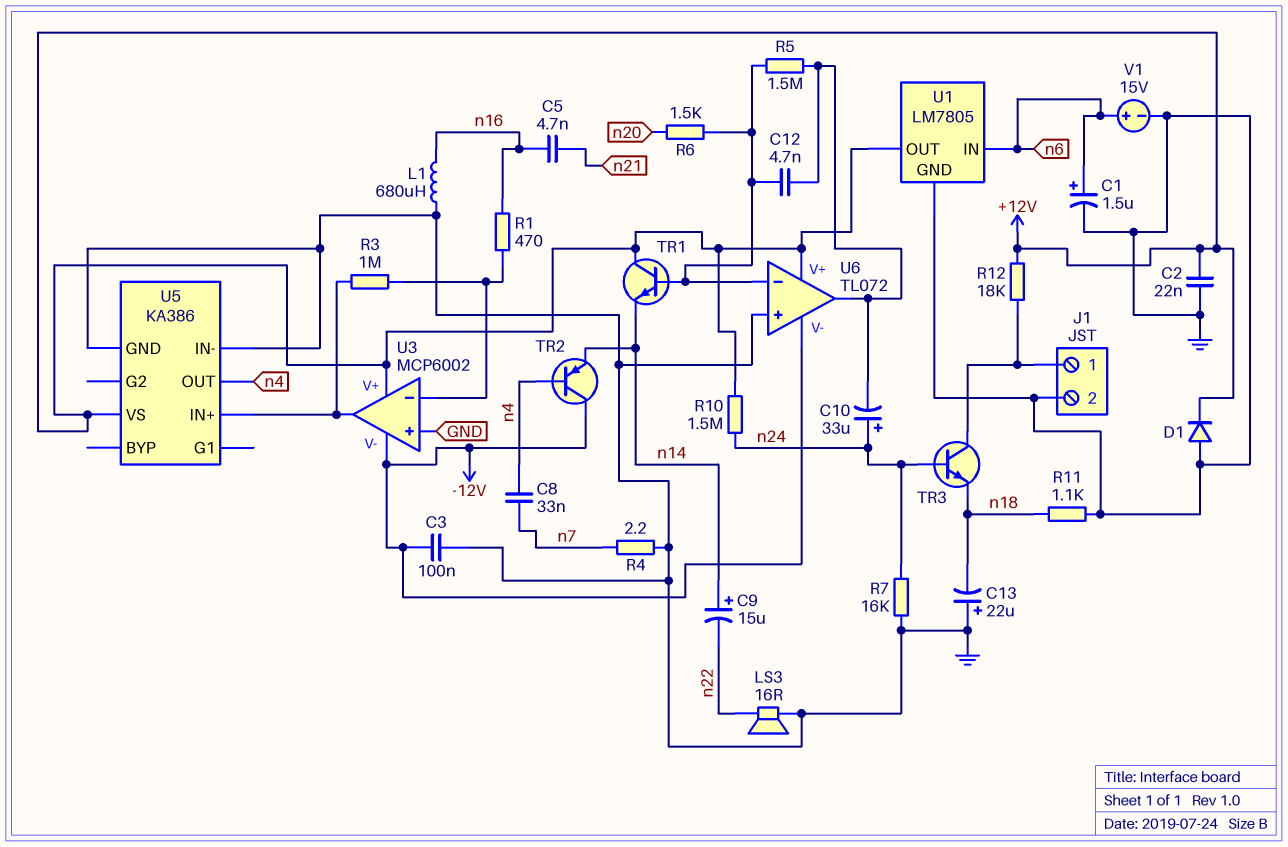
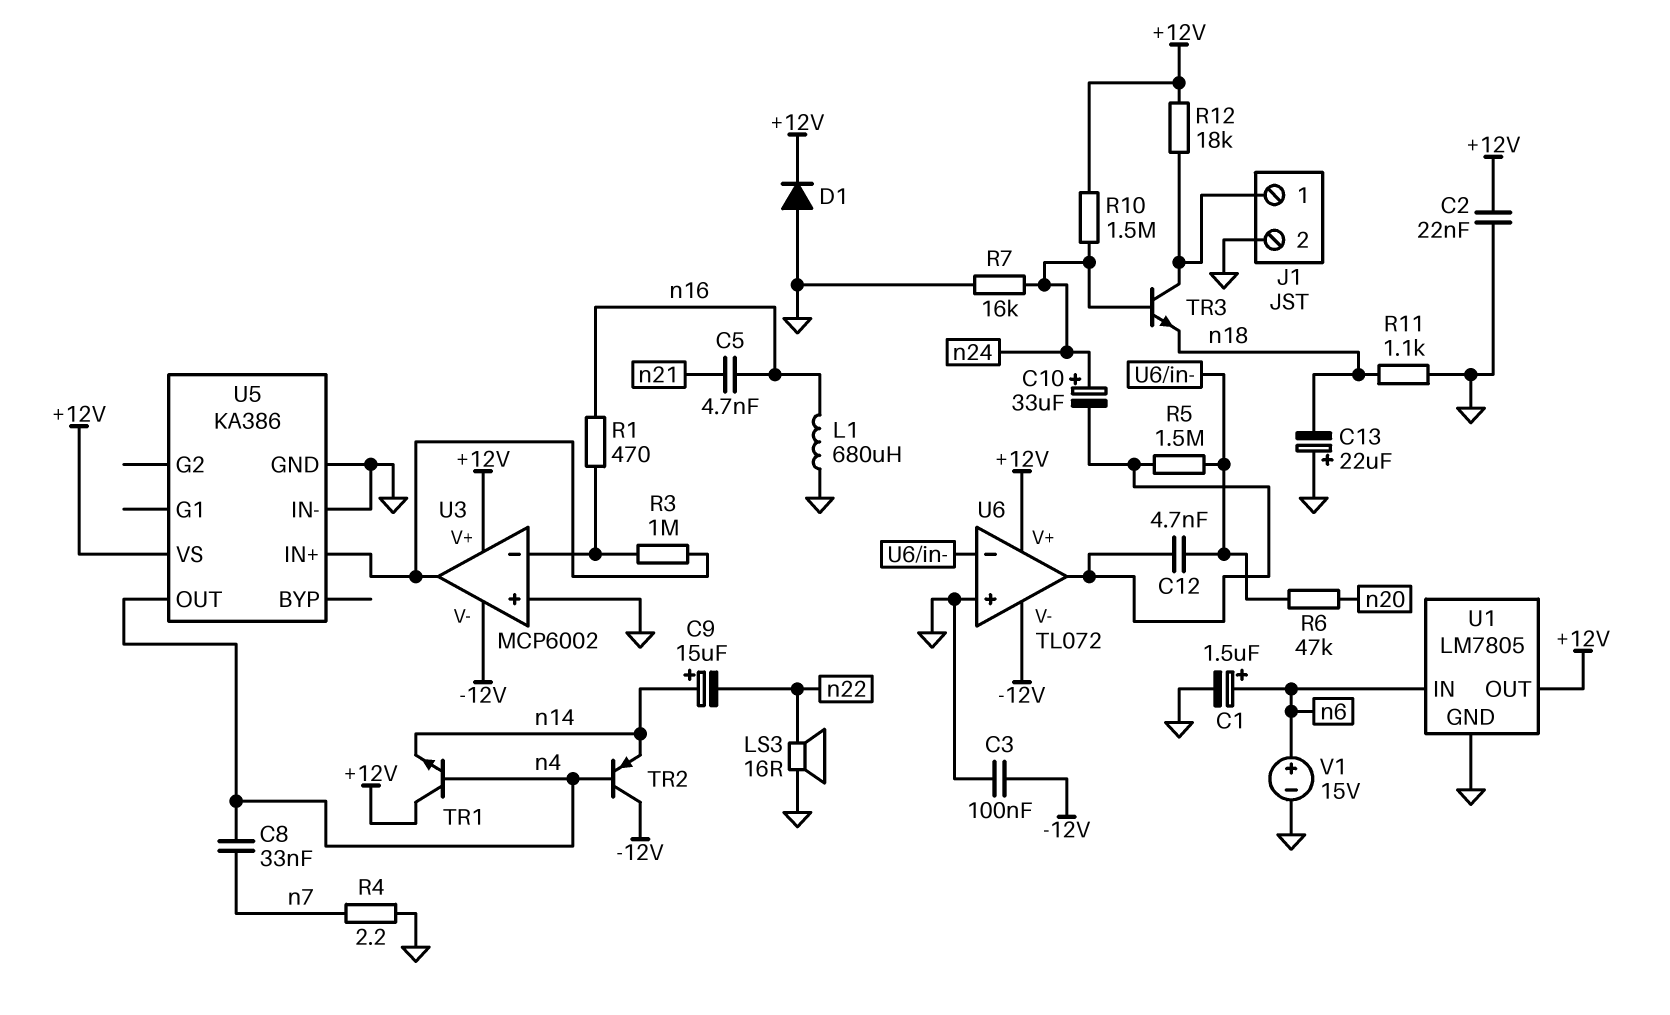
R6: 1.5k (U6/in-, n20) -> 47k (U6/in-, n20)
TR1: NPN (B U6/in-, C +12V, E n14) -> NPN (B n4, C +12V, E n14)

